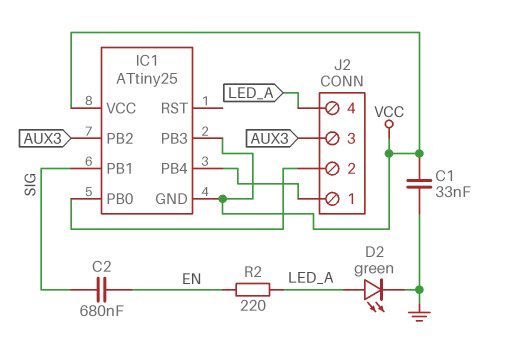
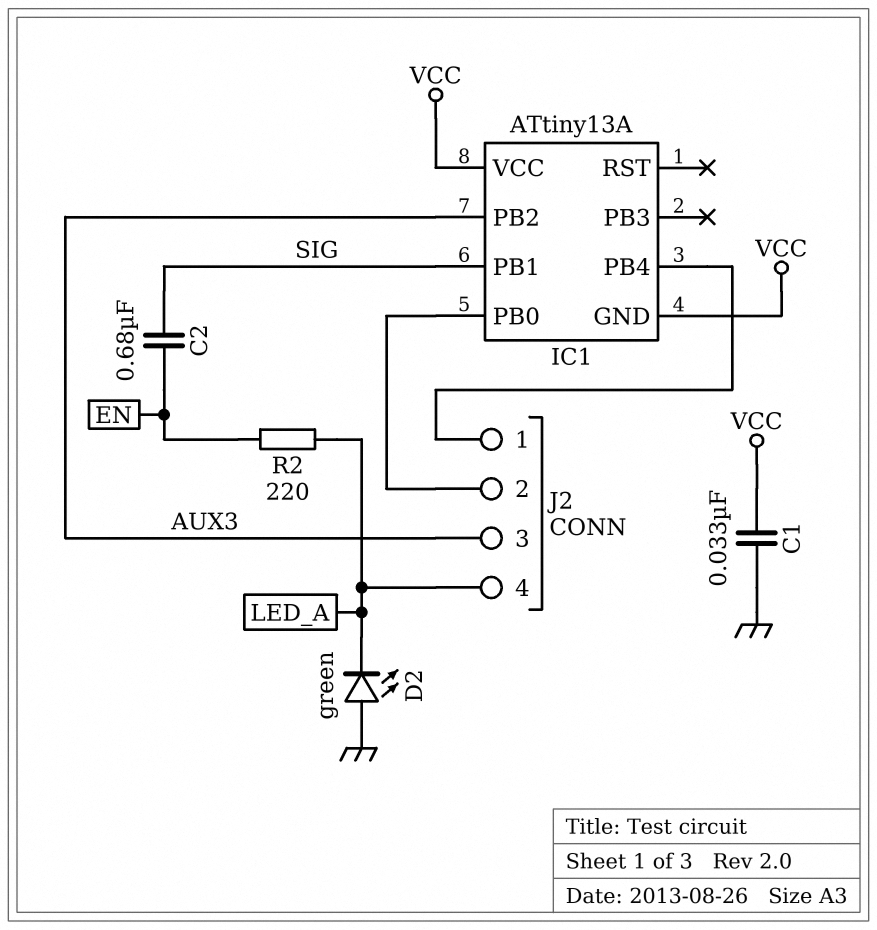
D2: LED green (A LED_A, K GND) -> LED green (A GND, K LED_A)
IC1: ATtiny25 -> ATtiny13A
IC1 pin PB3: VCC -> none

